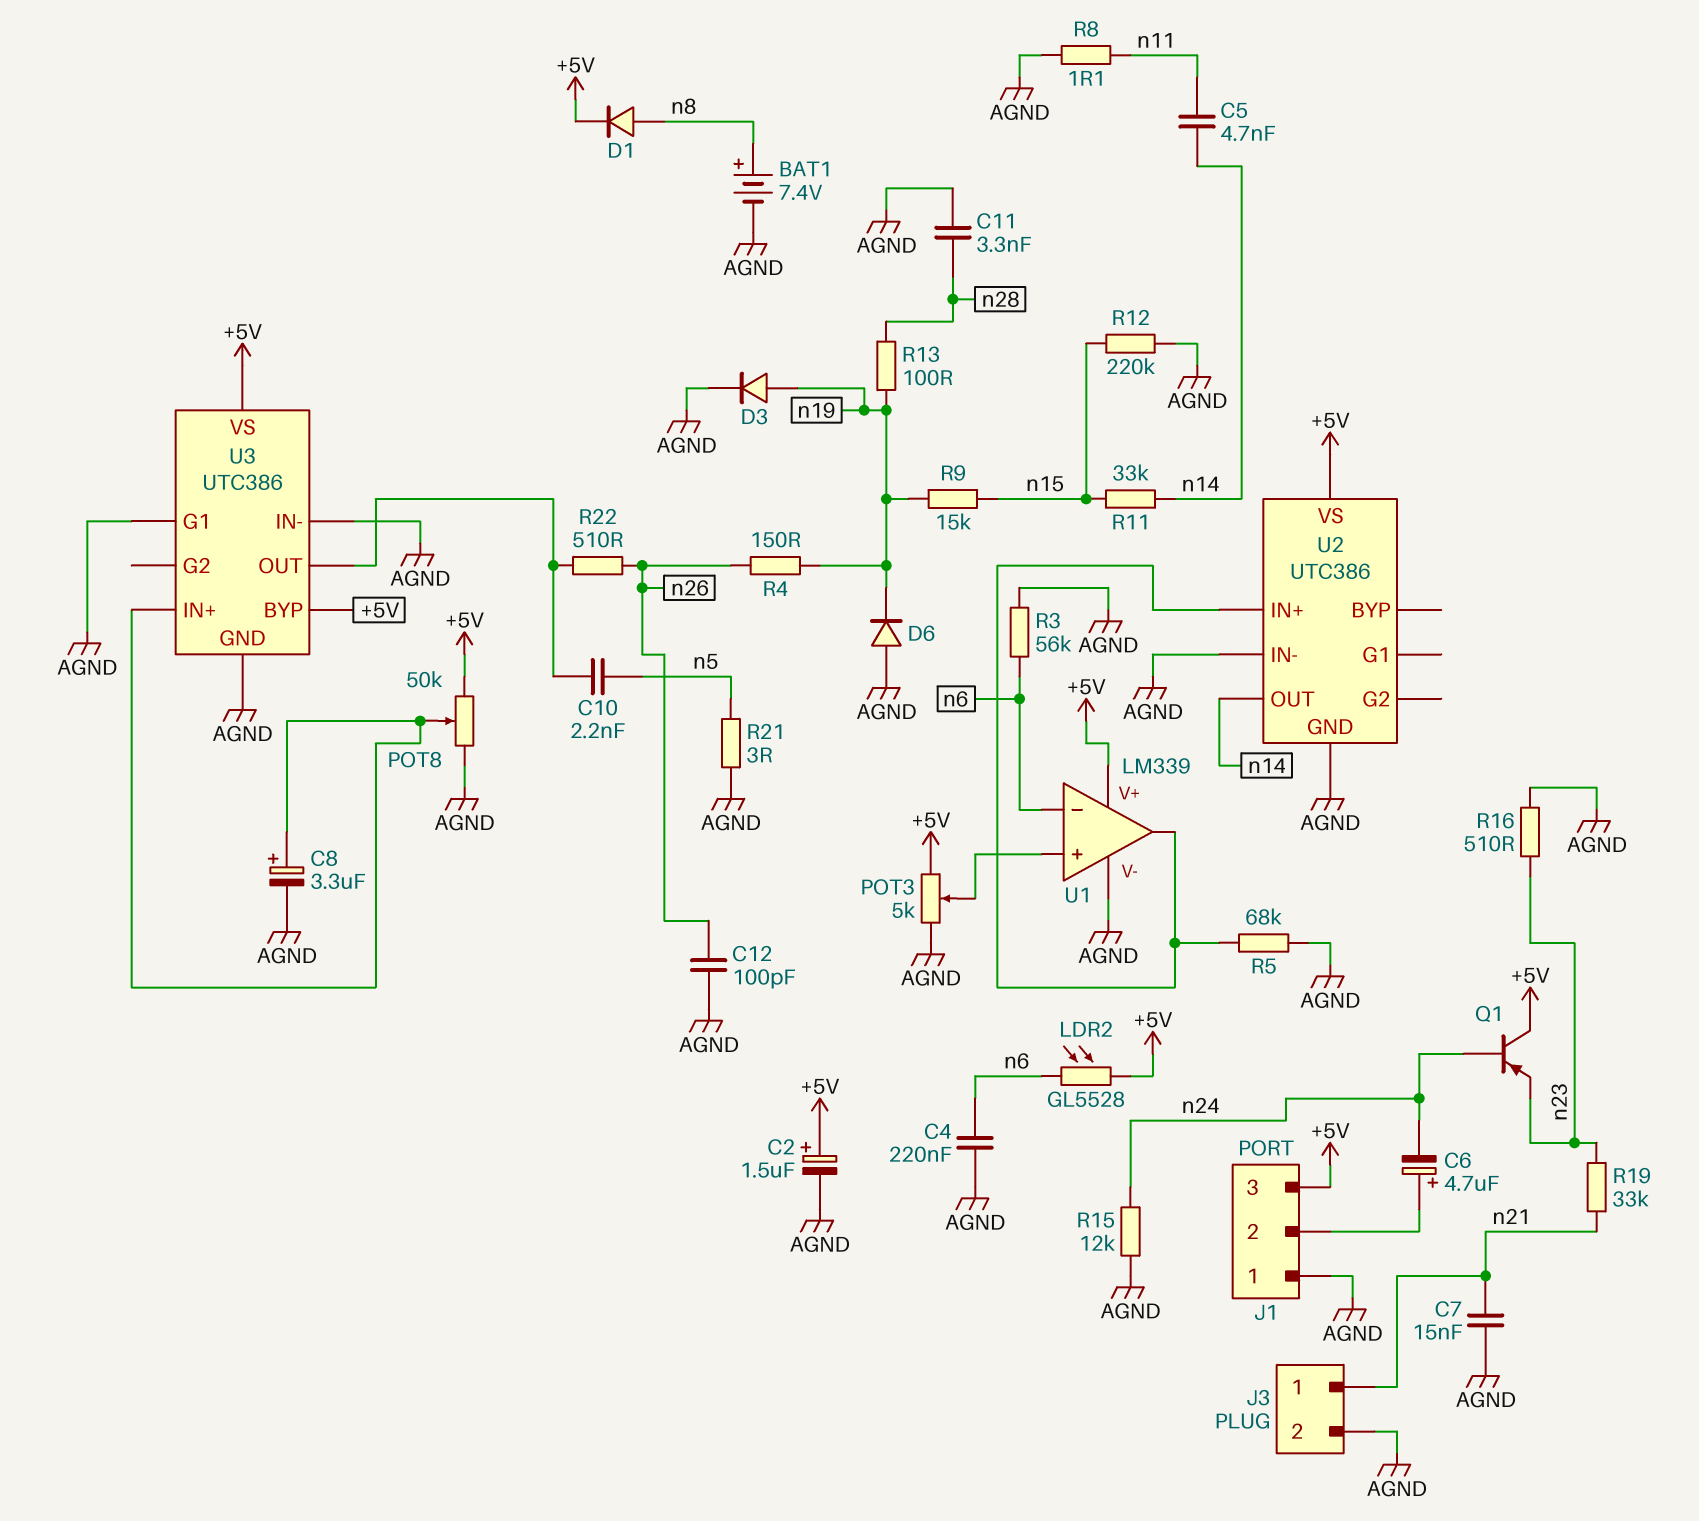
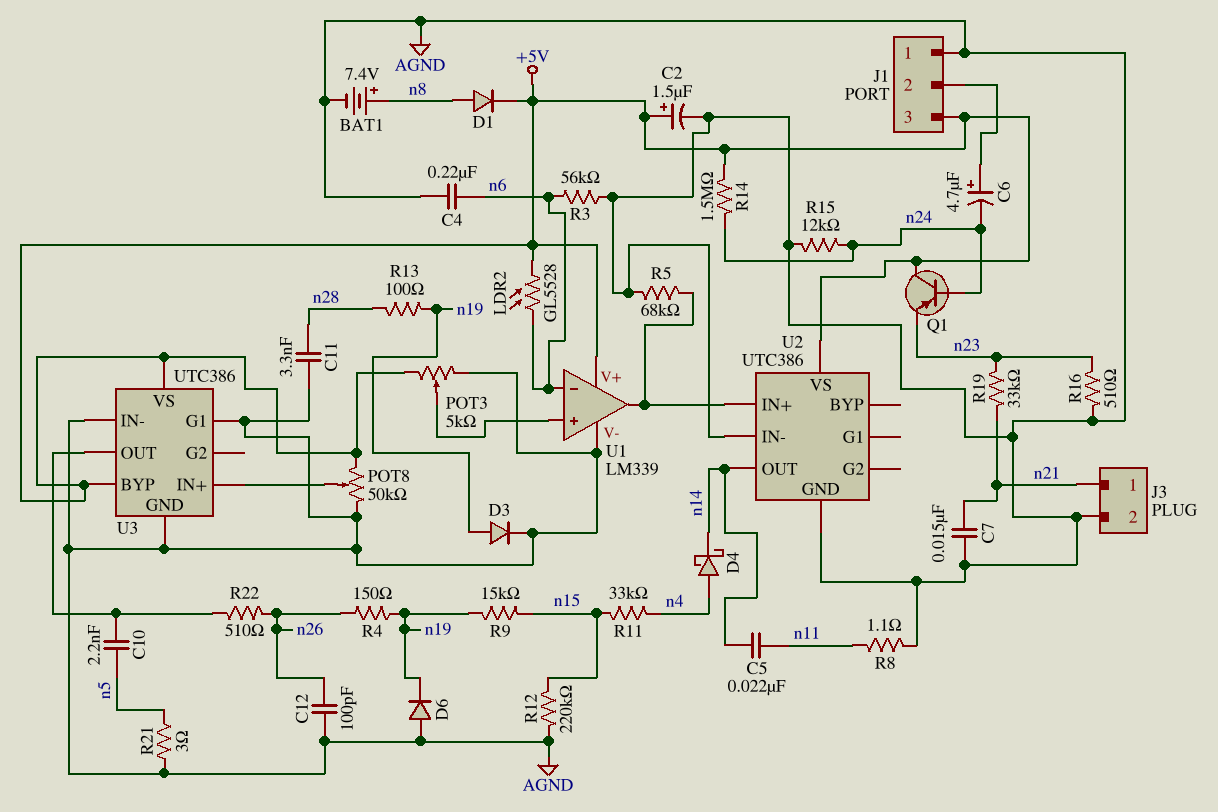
C5: 4.7nF (n11, n14) -> 22nF (n11, n14)
C8: 3.3uF (plus U3/IN+, minus AGND) -> none
D4: none -> schottky (A n4, K n14)
R11: 33k (n14, n15) -> 33k (n4, n15)
R14: none -> 1.5M (+5V, n24)

